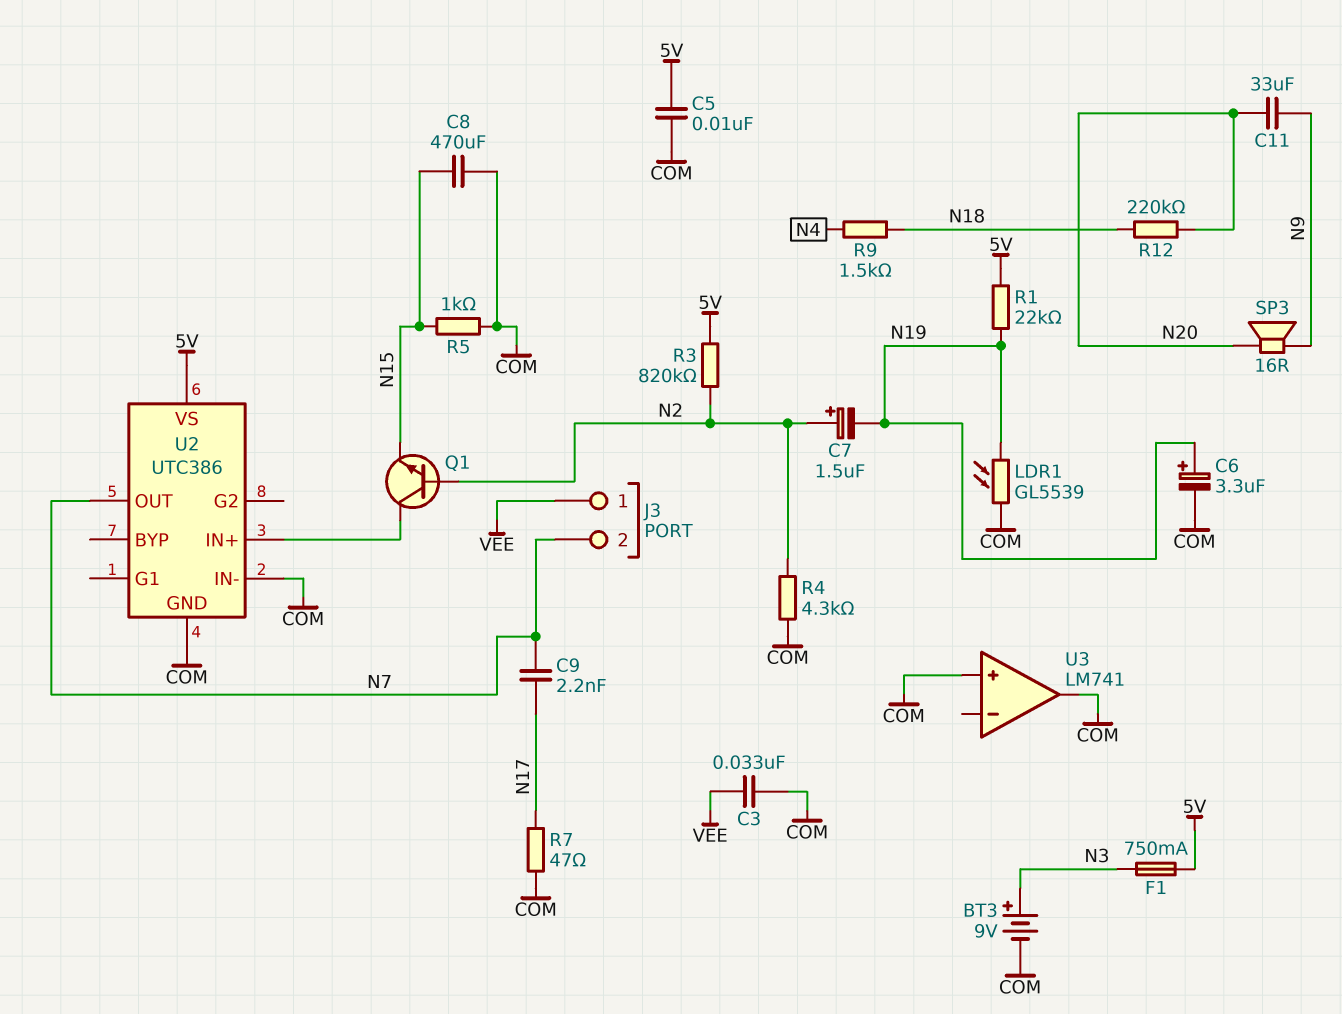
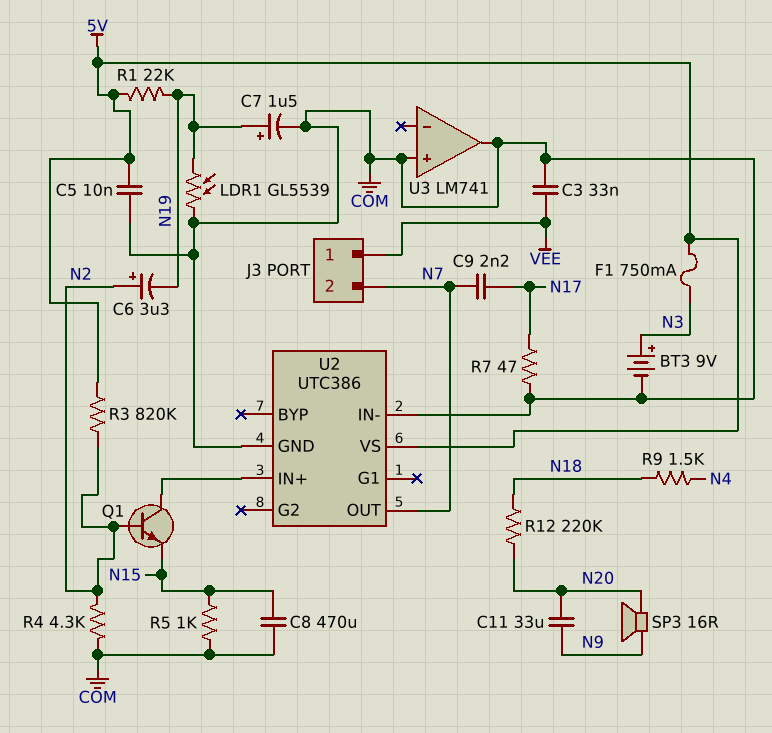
C6: 3.3uF (plus N19, minus COM) -> 3.3uF (plus N2, minus N19)
C7: 1.5uF (plus N2, minus N19) -> 1.5uF (plus N19, minus COM)

